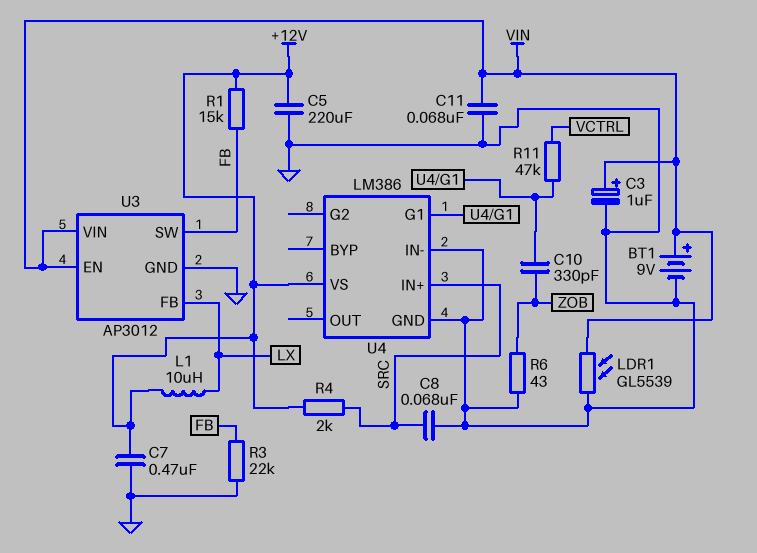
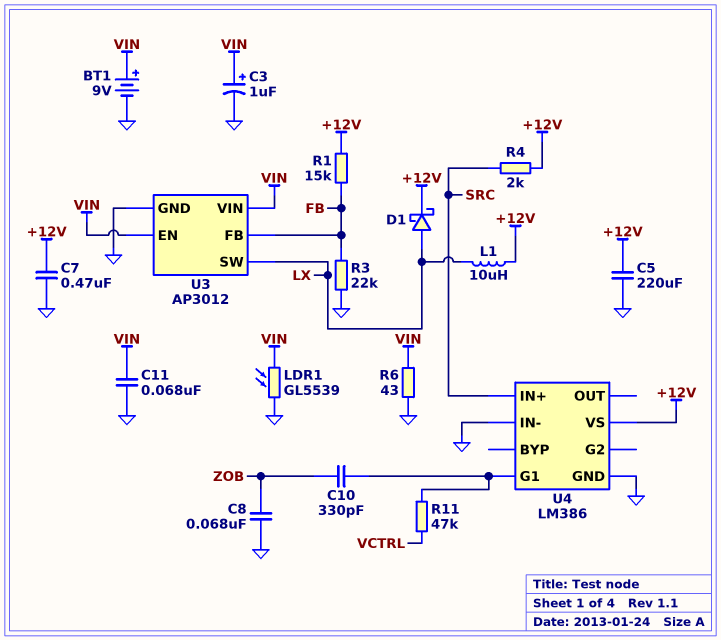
C8: 68nF (GND, SRC) -> 68nF (GND, ZOB)
D1: none -> schottky (A LX, K +12V)
R6: 43 (GND, ZOB) -> 43 (GND, VIN)
U3 pin FB: LX -> FB
U3 pin SW: FB -> LX

